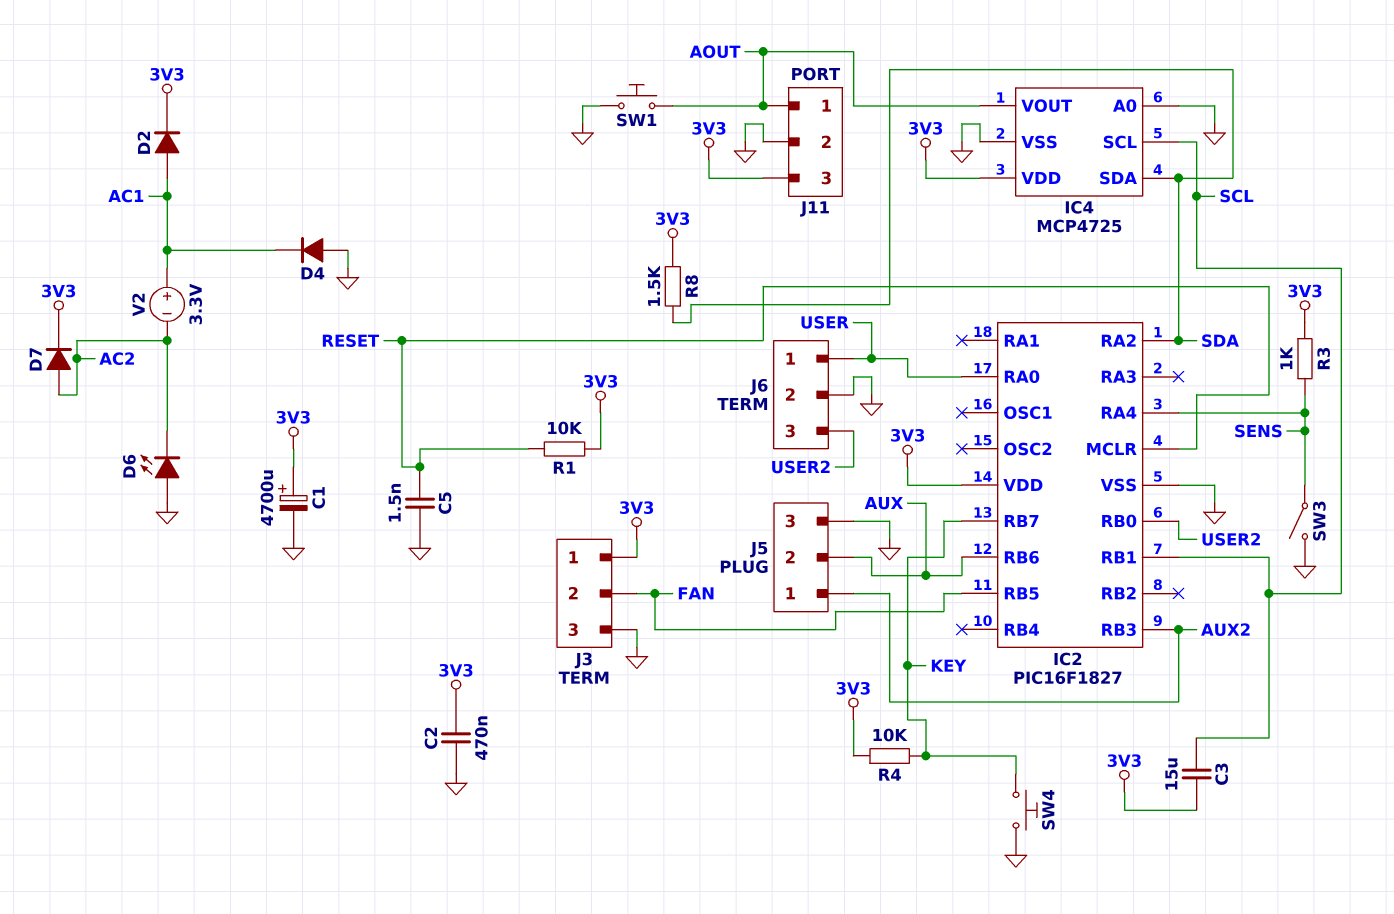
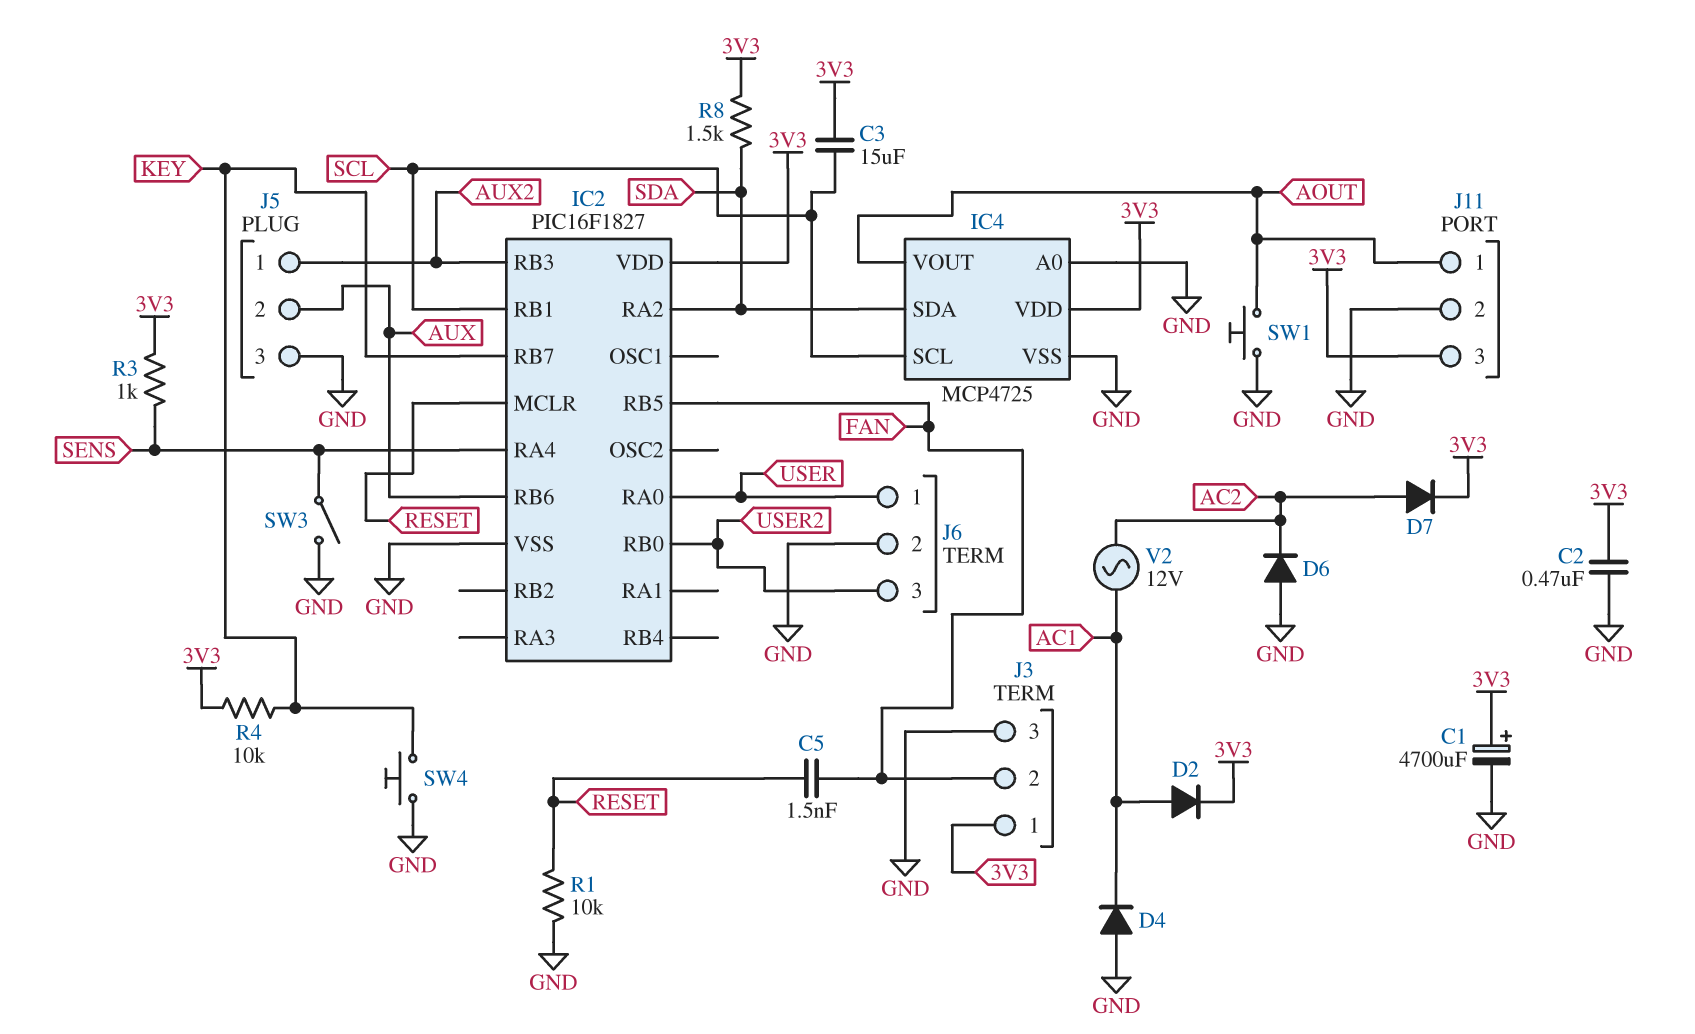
C5: 1.5nF (GND, RESET) -> 1.5nF (FAN, RESET)
D6: LED (A GND, K AC2) -> diode (A GND, K AC2)
R1: 10k (3V3, RESET) -> 10k (GND, RESET)
V2: 3.3V (plus AC1, minus AC2) -> AC 12V (AC1, AC2)

